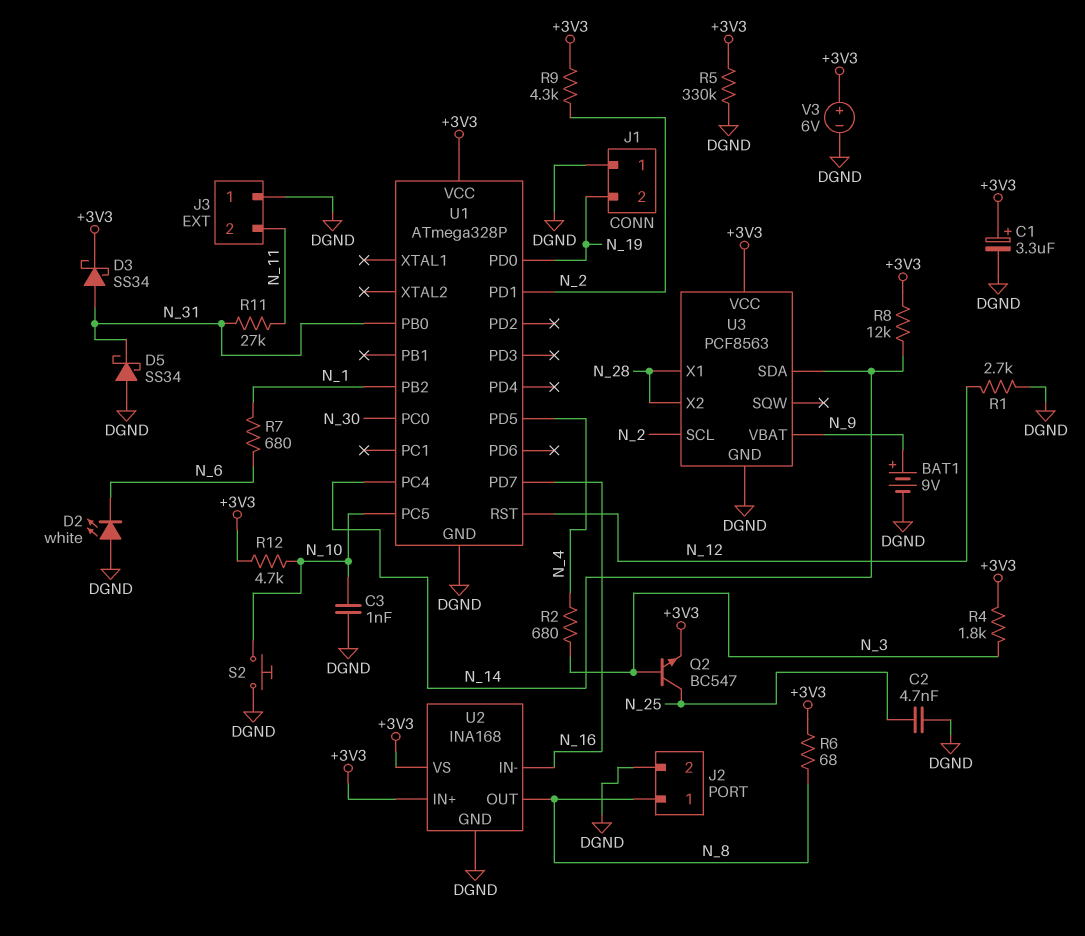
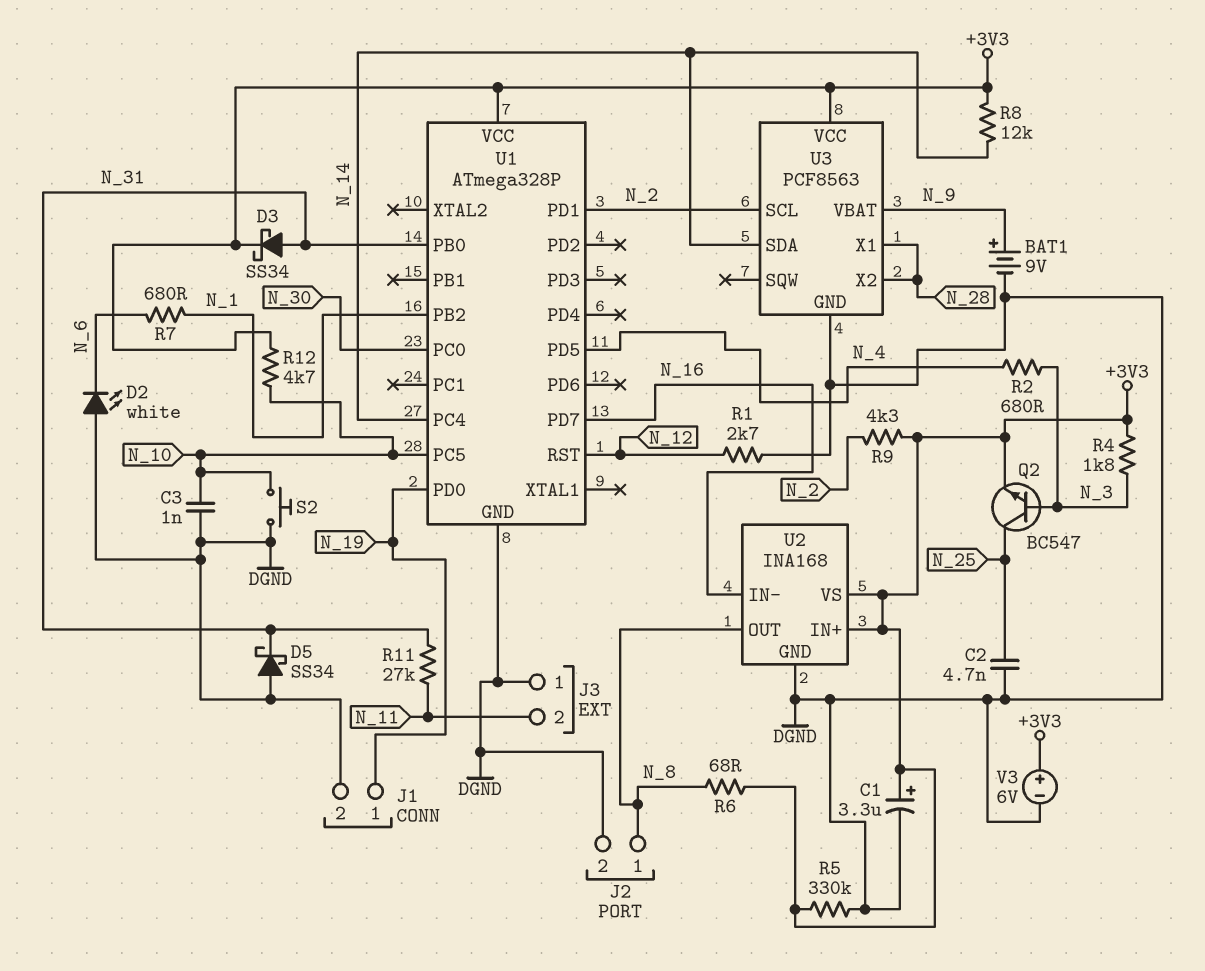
J1 pin 1: DGND -> N_19
J1 pin 2: N_19 -> DGND

